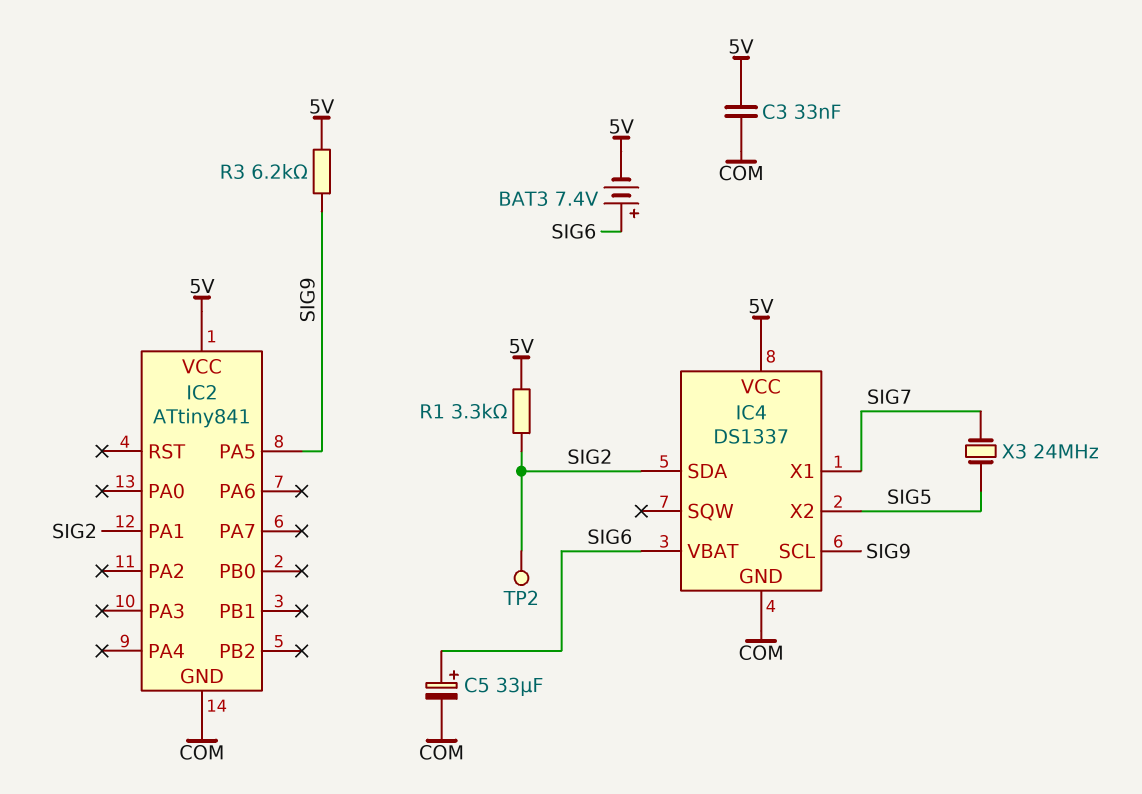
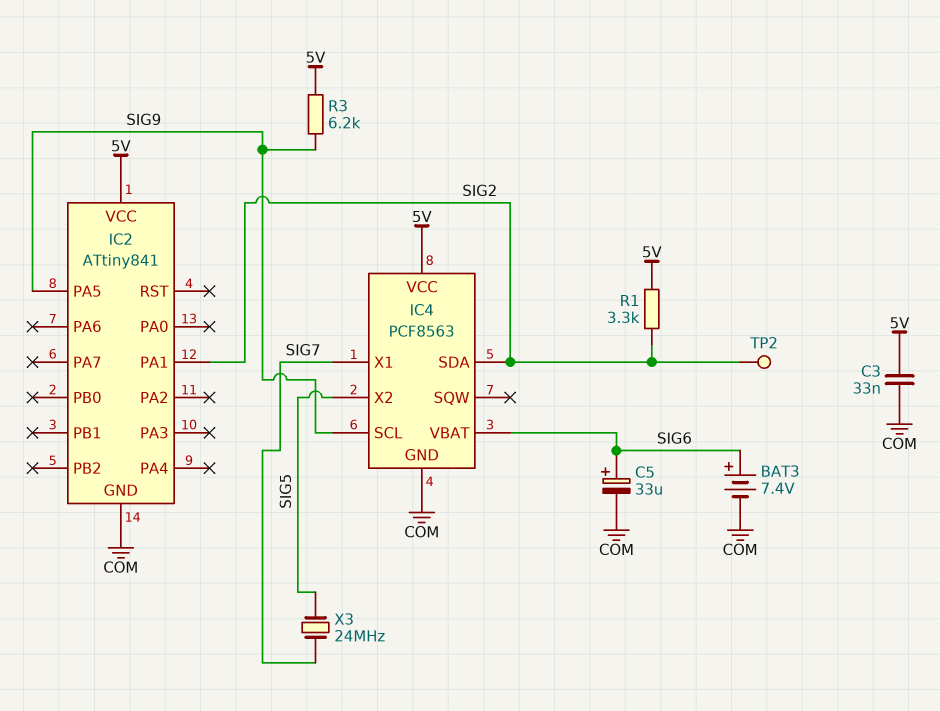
BAT3: 7.4V (plus SIG6, minus 5V) -> 7.4V (plus SIG6, minus COM)
IC4: DS1337 -> PCF8563

